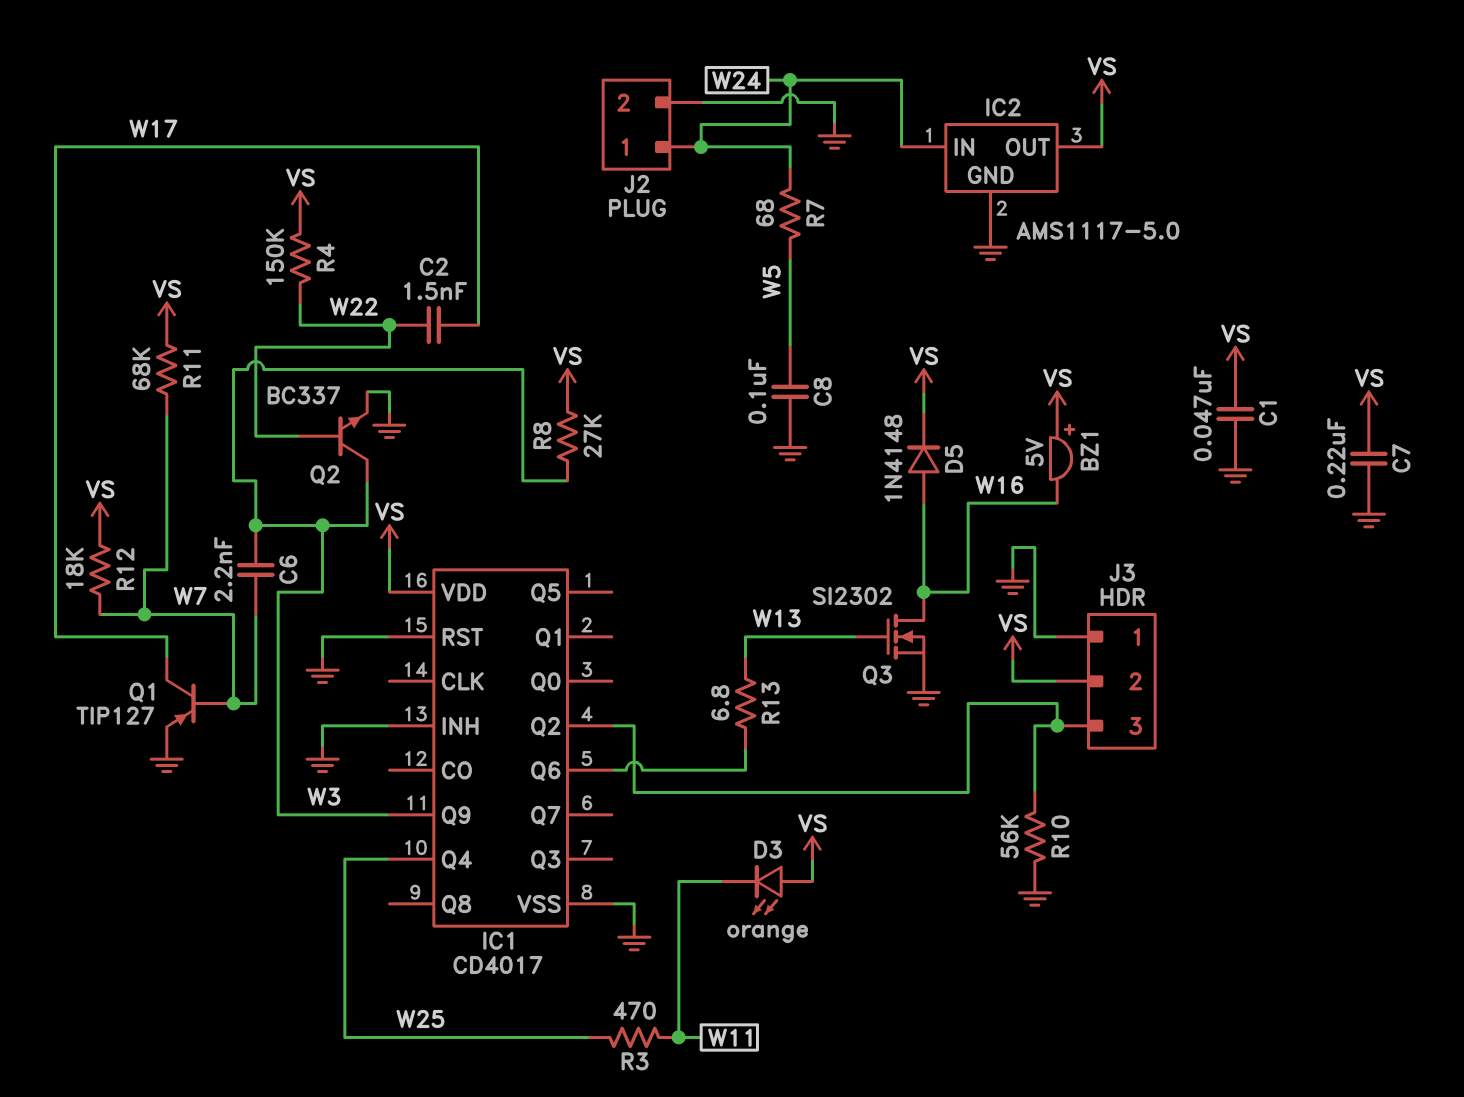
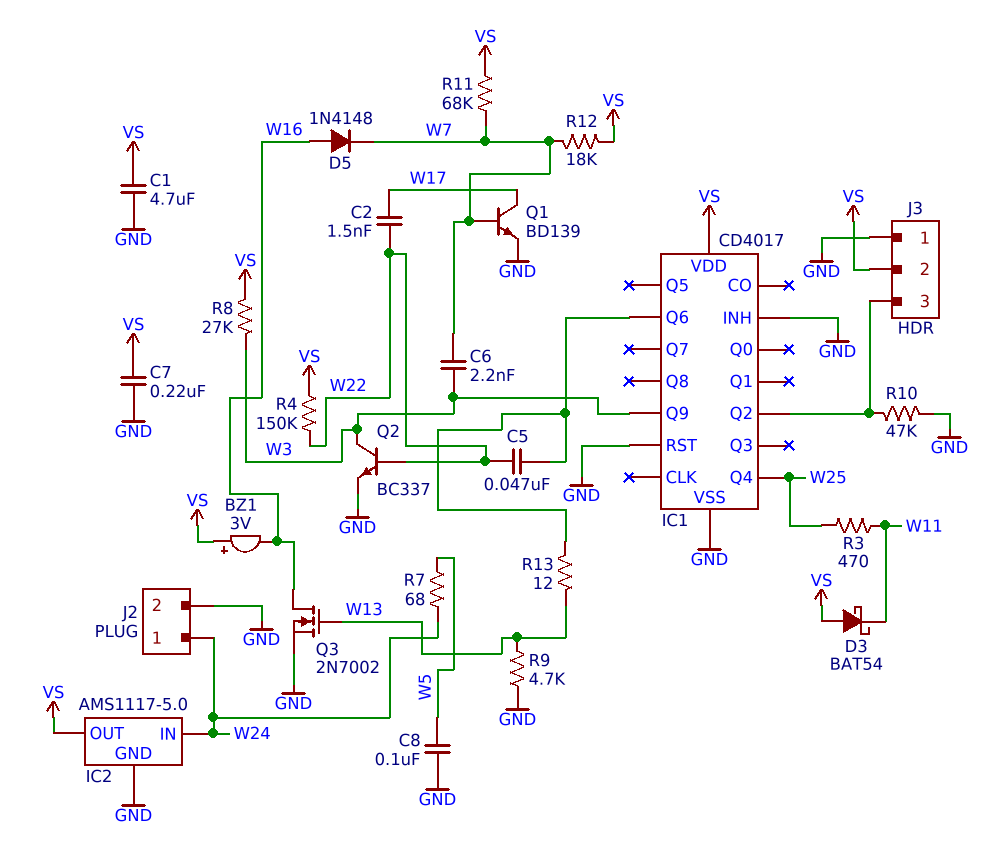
BZ1: buzzer 5V (plus VS, minus W16) -> buzzer 3V (plus VS, minus W16)
C1: 47nF (GND, VS) -> 4.7uF (GND, VS)
C5: none -> 47nF (IC1/Q6, W22)
D3: LED orange (A VS, K W11) -> schottky BAT54 (A VS, K W11)
D5: diode 1N4148 (A W16, K VS) -> diode 1N4148 (A W16, K W7)
Q1: PNP TIP127 (B W7, C W17, E GND) -> NPN BD139 (B W7, C W17, E GND)
Q3: NMOS SI2302 (G W13, D W16, S GND) -> NMOS 2N7002 (G W13, D W16, S GND)
R9: none -> 4.7k (GND, W13)
R10: 56k (GND, IC1/Q2) -> 47k (GND, IC1/Q2)
R13: 6.8 (IC1/Q6, W13) -> 12 (IC1/Q6, W13)

